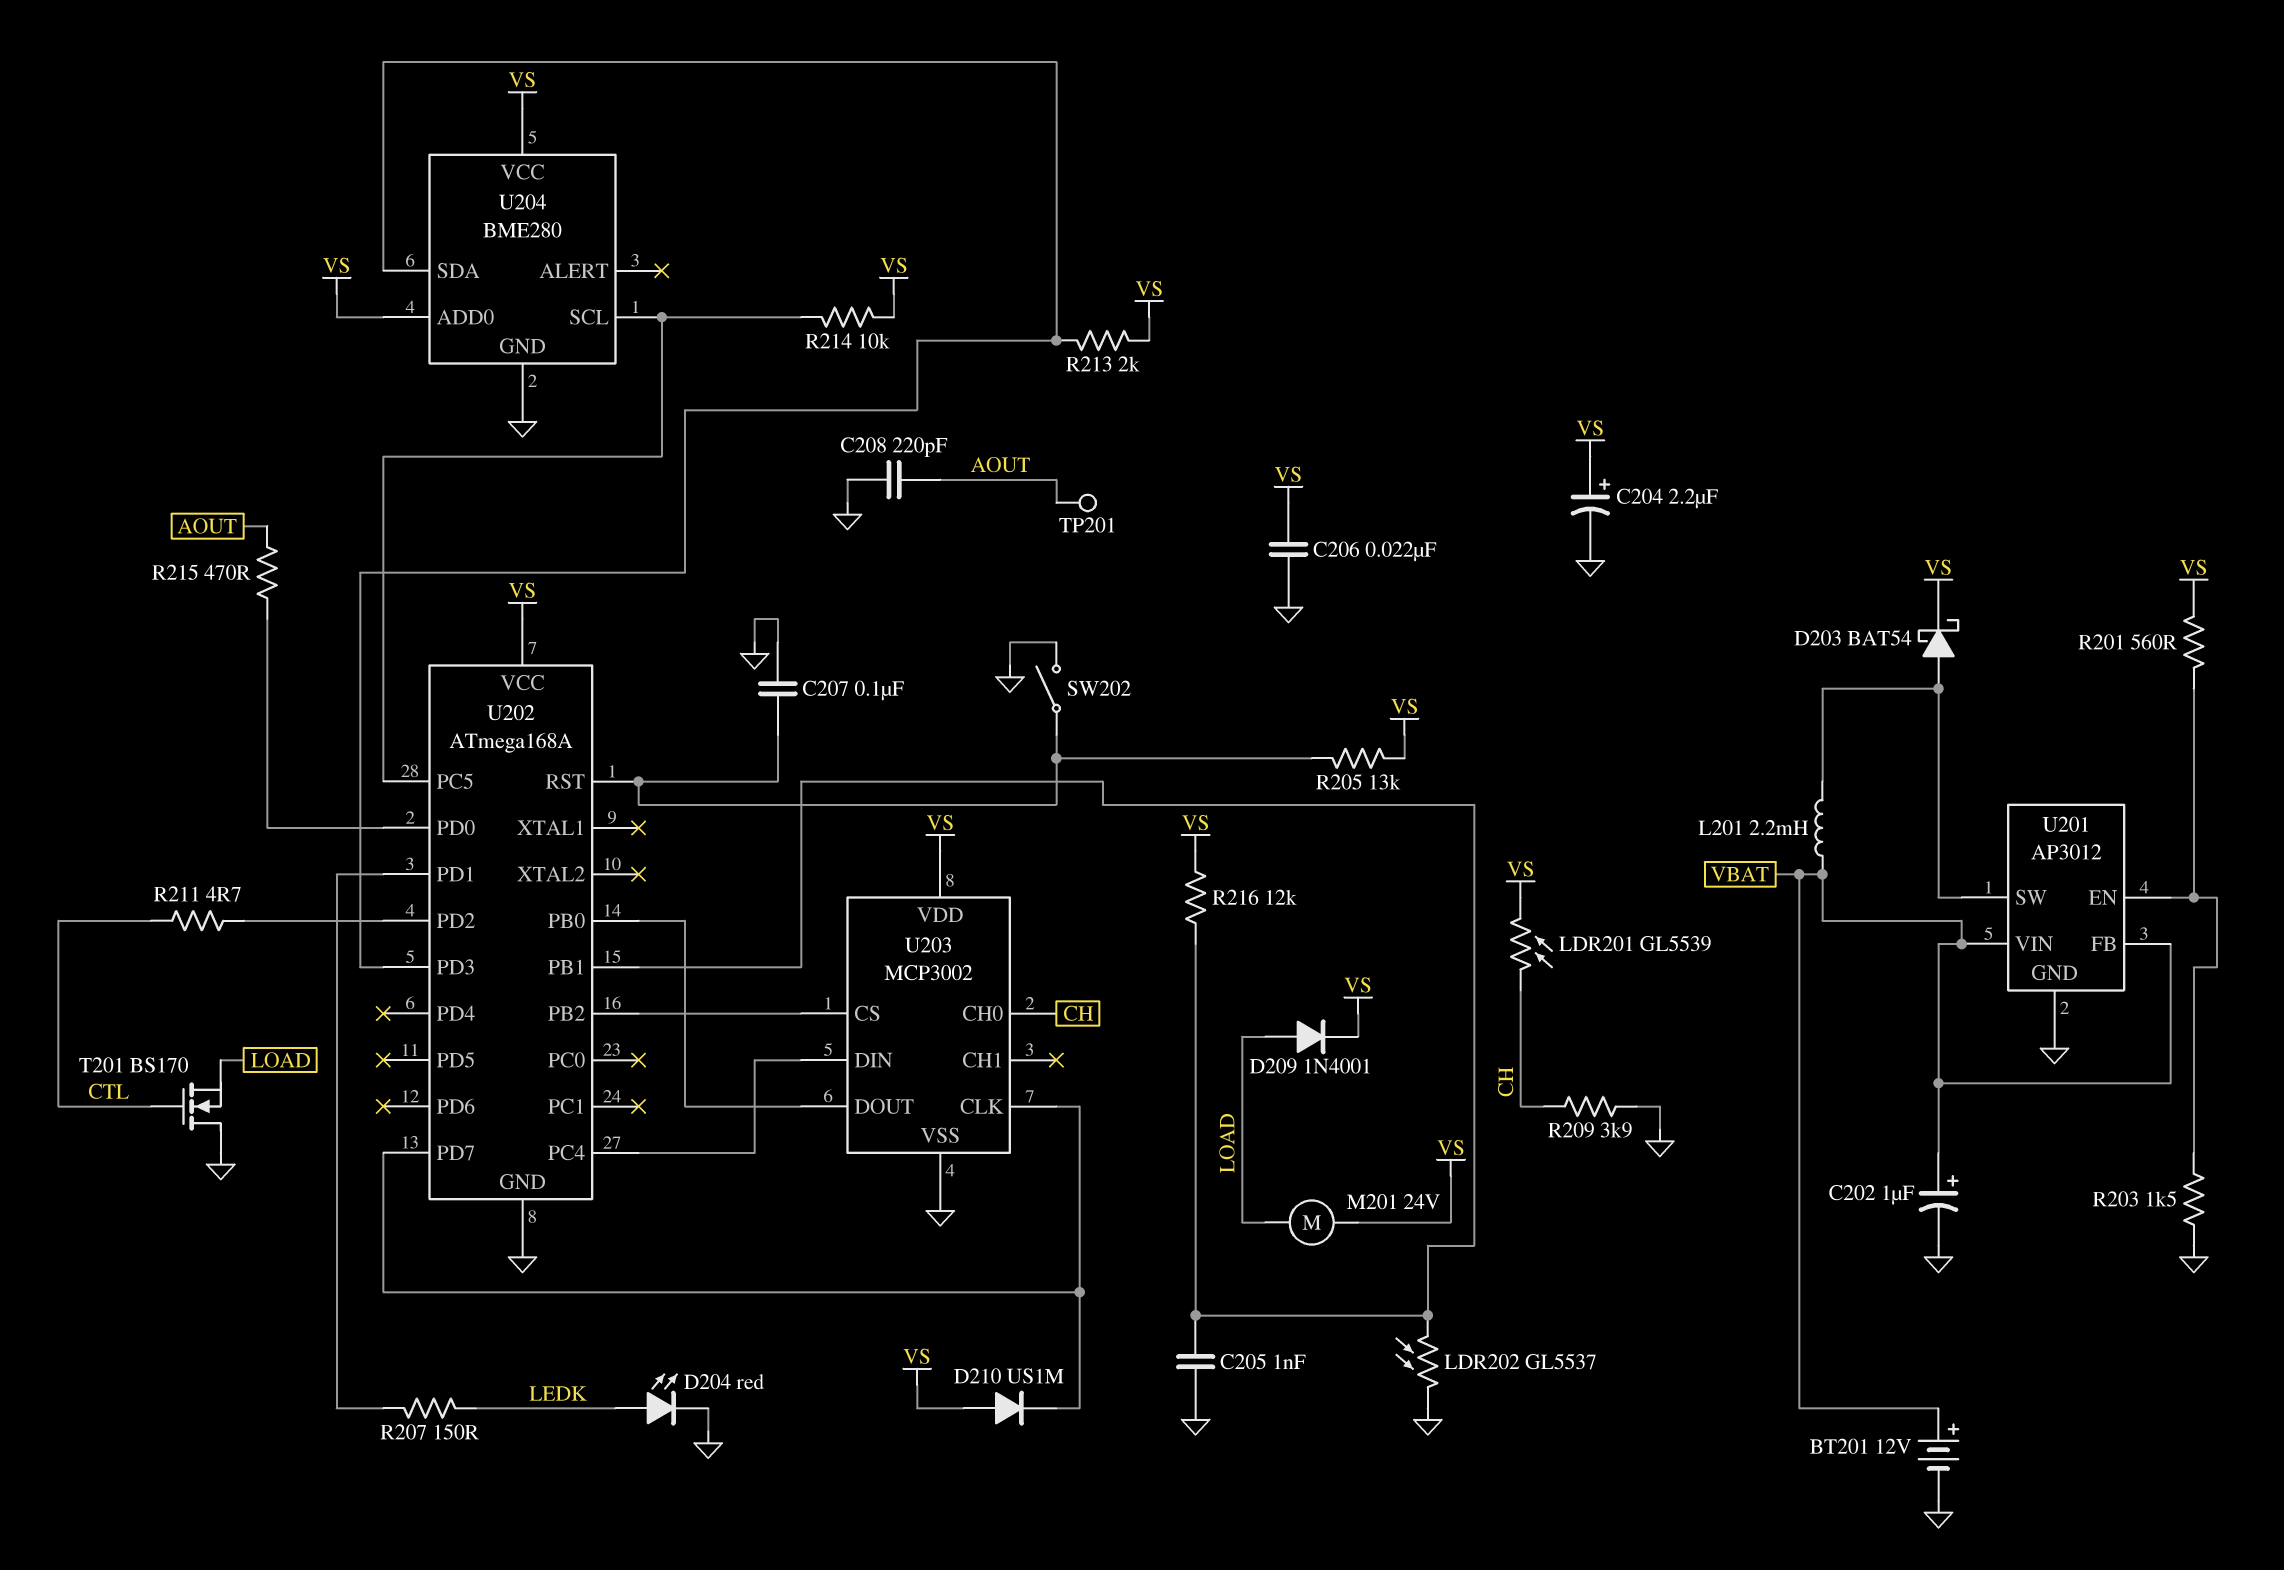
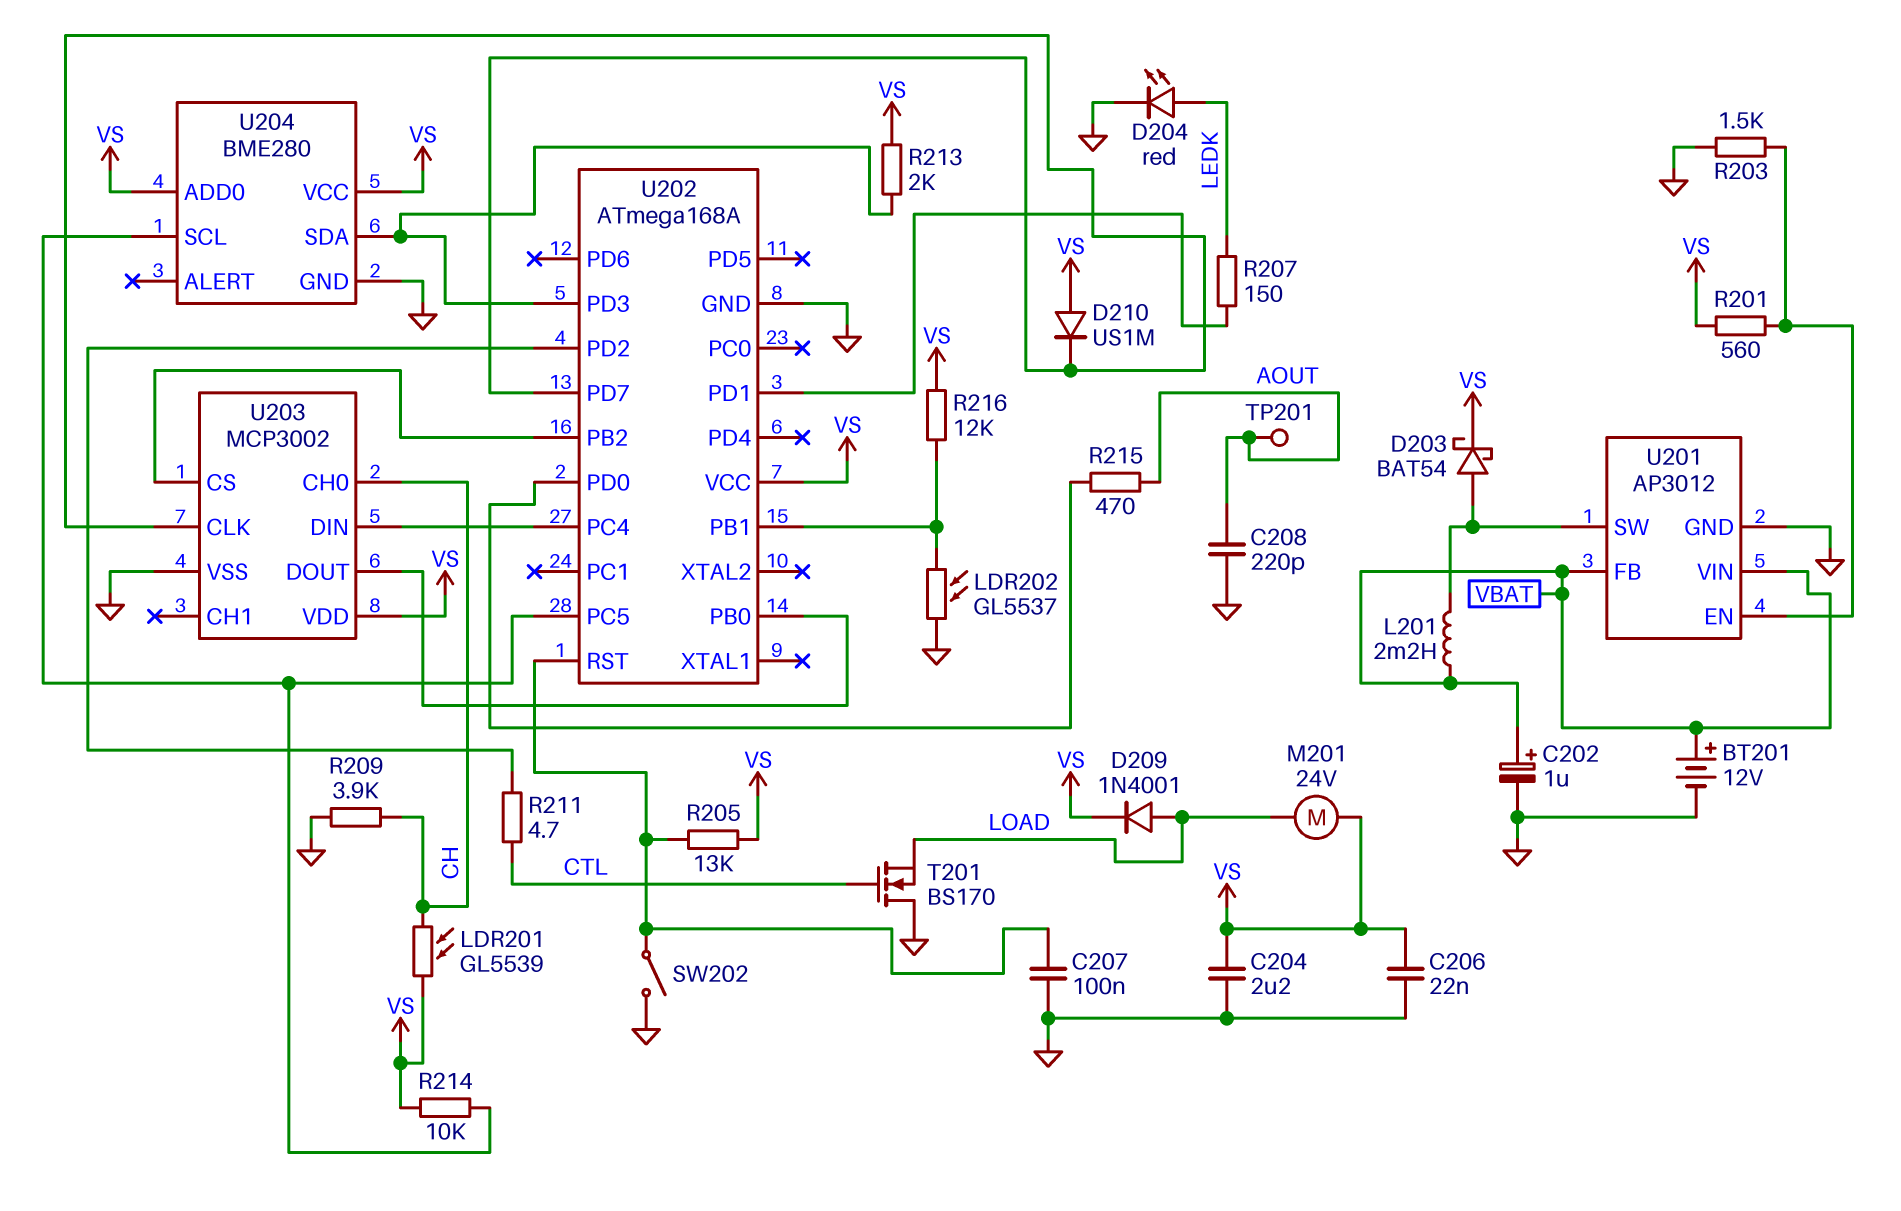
C204: 2.2uF (plus VS, minus GND) -> 2.2uF (GND, VS)
C205: 1nF (GND, U202/PB1) -> none

